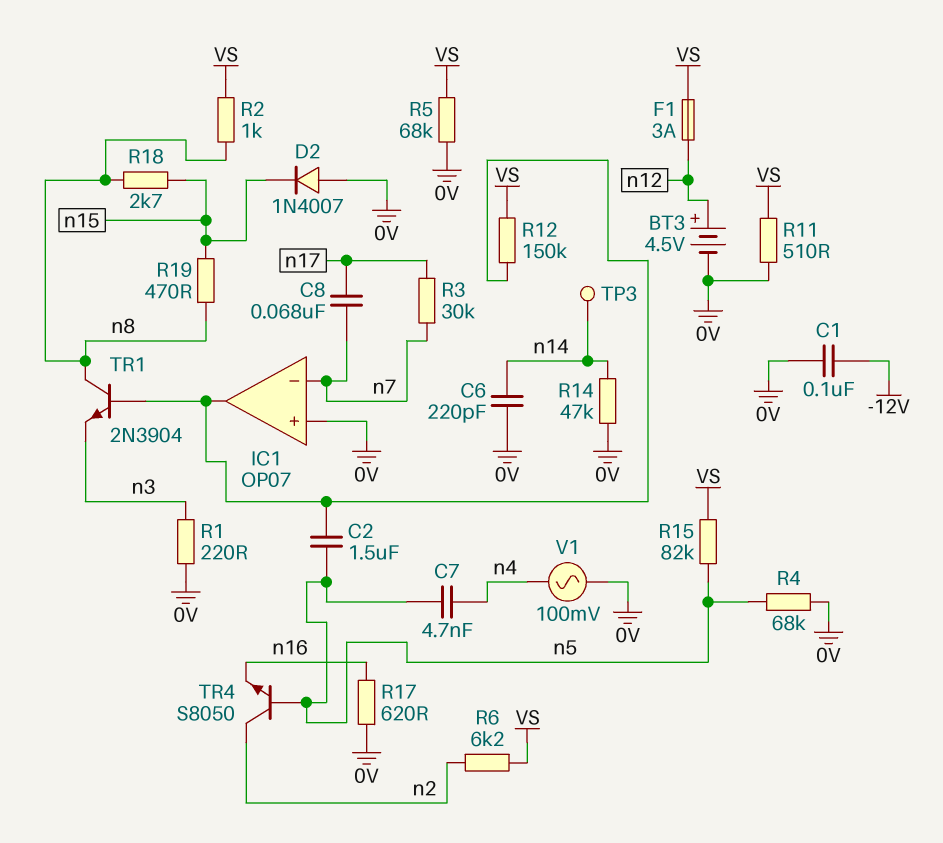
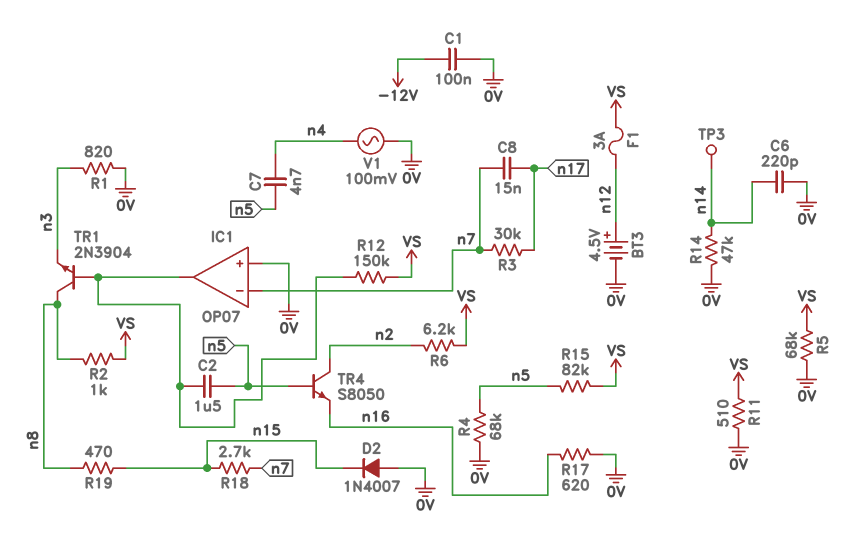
C8: 68nF (n7, n17) -> 15nF (n7, n17)
R1: 220 (0V, n3) -> 820 (0V, n3)
R18: 2.7k (n8, n15) -> 2.7k (n7, n15)

